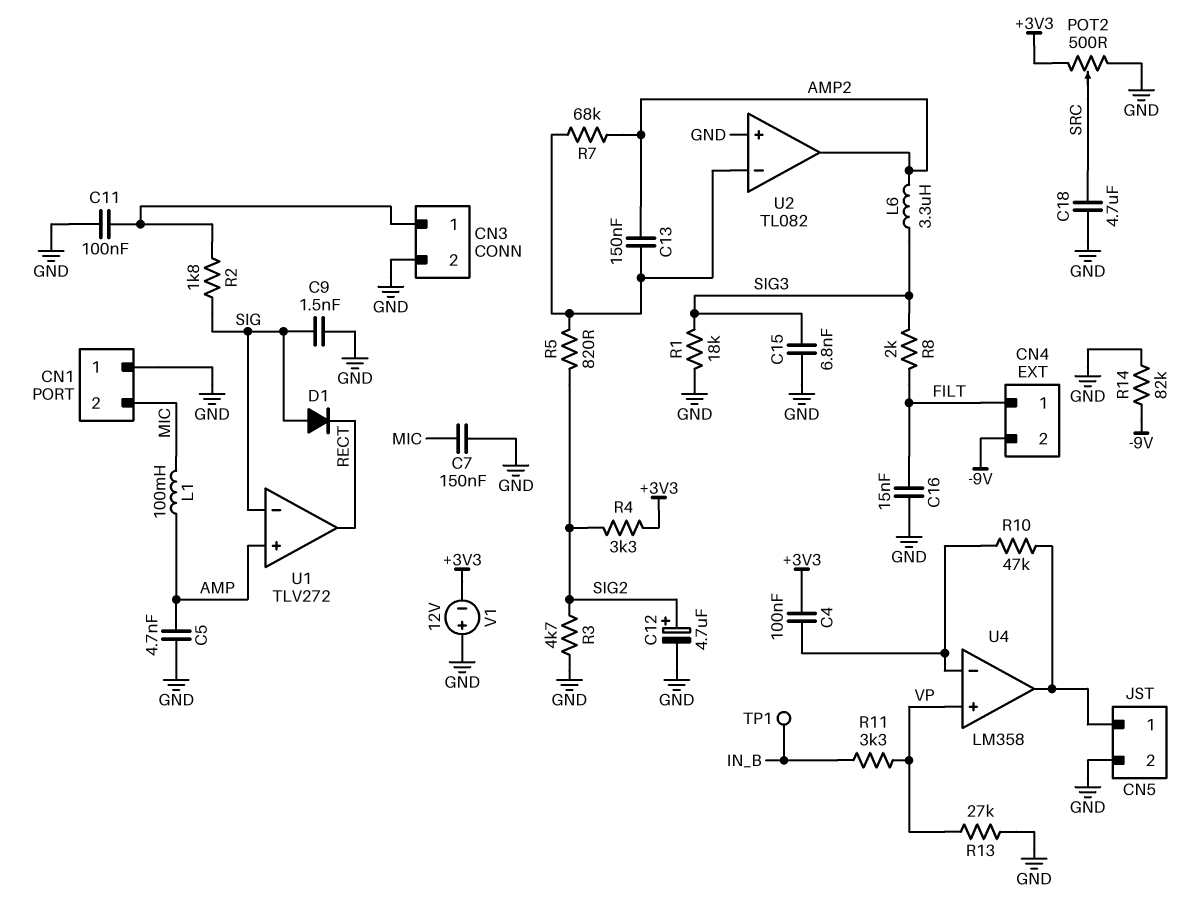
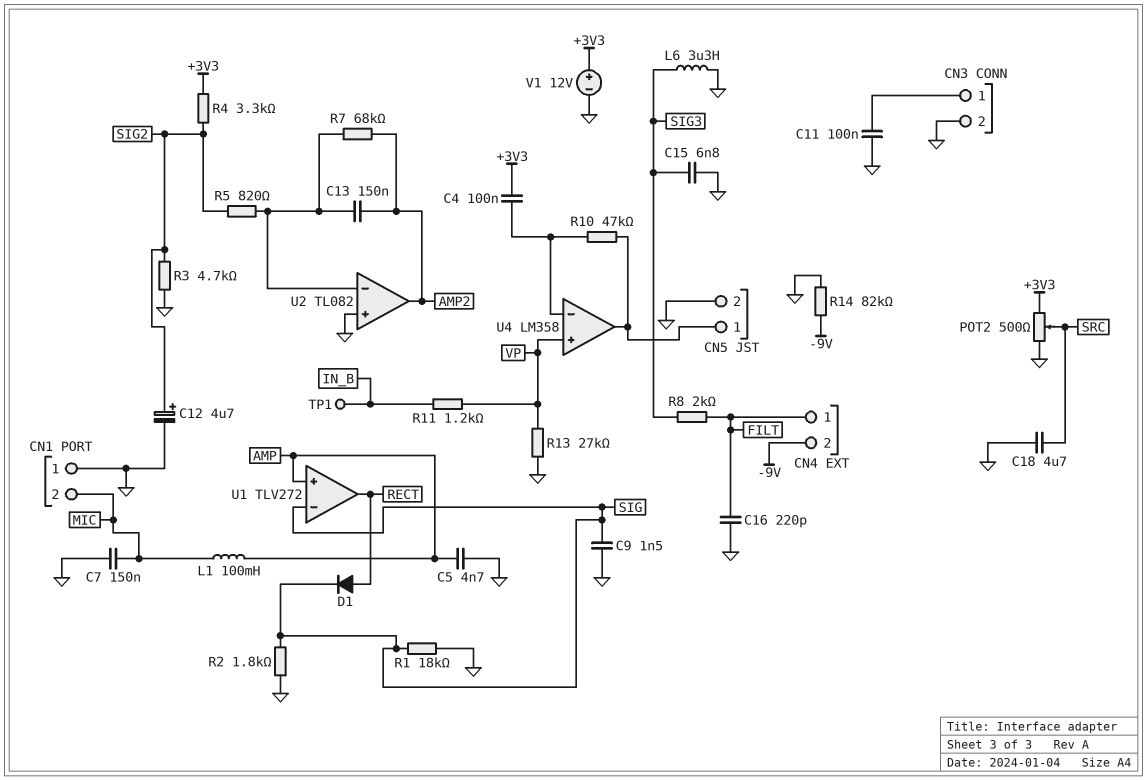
C16: 15nF (FILT, GND) -> 220pF (FILT, GND)
D1: diode (A SIG, K RECT) -> diode (A RECT, K SIG)
L6: 3.3uH (AMP2, SIG3) -> 3.3uH (GND, SIG3)
R1: 18k (GND, SIG3) -> 18k (GND, SIG)
R2: 1.8k (CN3/1, SIG) -> 1.8k (GND, SIG)
R11: 3.3k (IN_B, VP) -> 1.2k (IN_B, VP)
V1: 12V (plus GND, minus +3V3) -> 12V (plus +3V3, minus GND)

